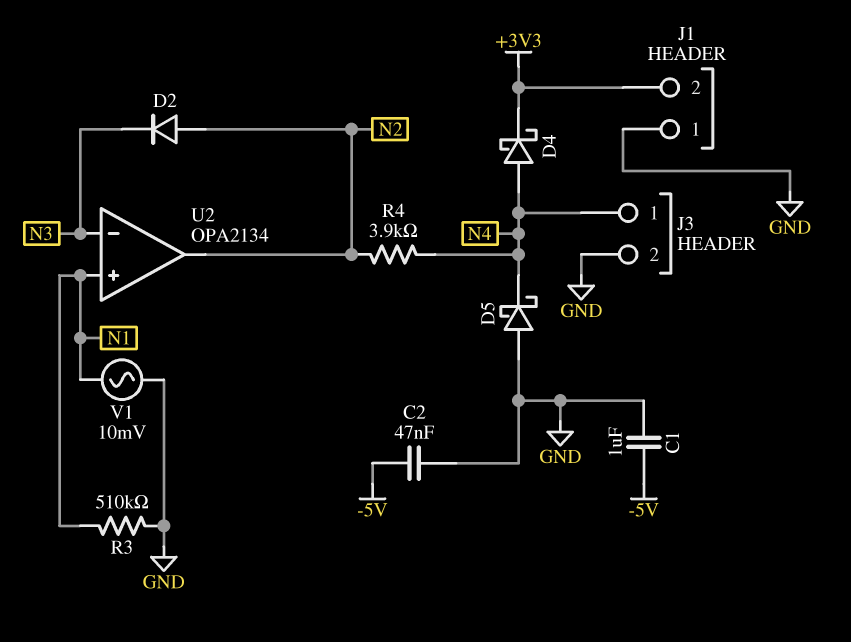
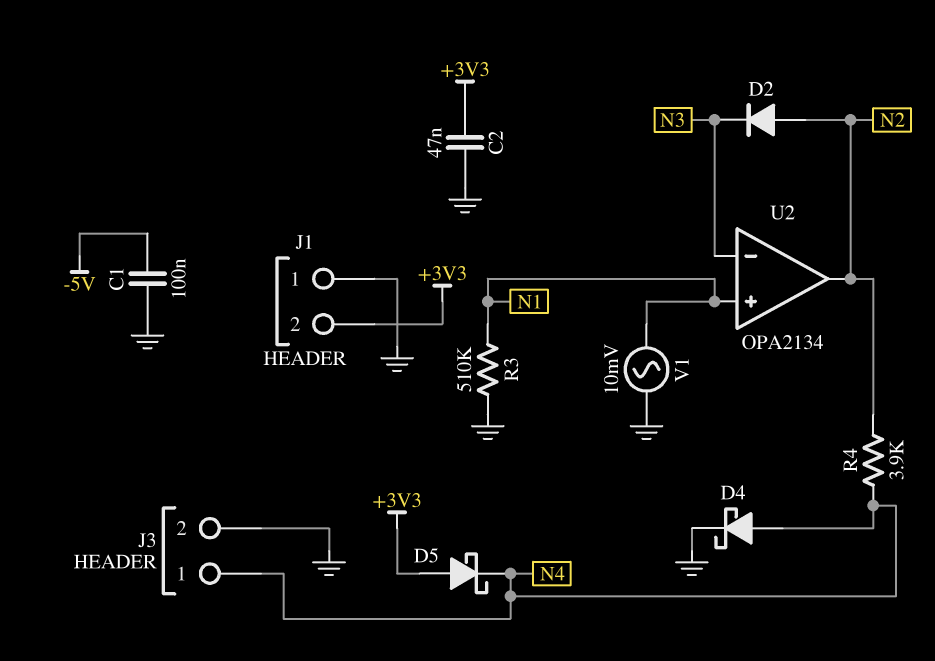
C1: 1uF (-5V, GND) -> 100nF (-5V, GND)
C2: 47nF (-5V, GND) -> 47nF (+3V3, GND)
D4: schottky (A N4, K +3V3) -> schottky (A N4, K GND)
D5: schottky (A GND, K N4) -> schottky (A +3V3, K N4)

